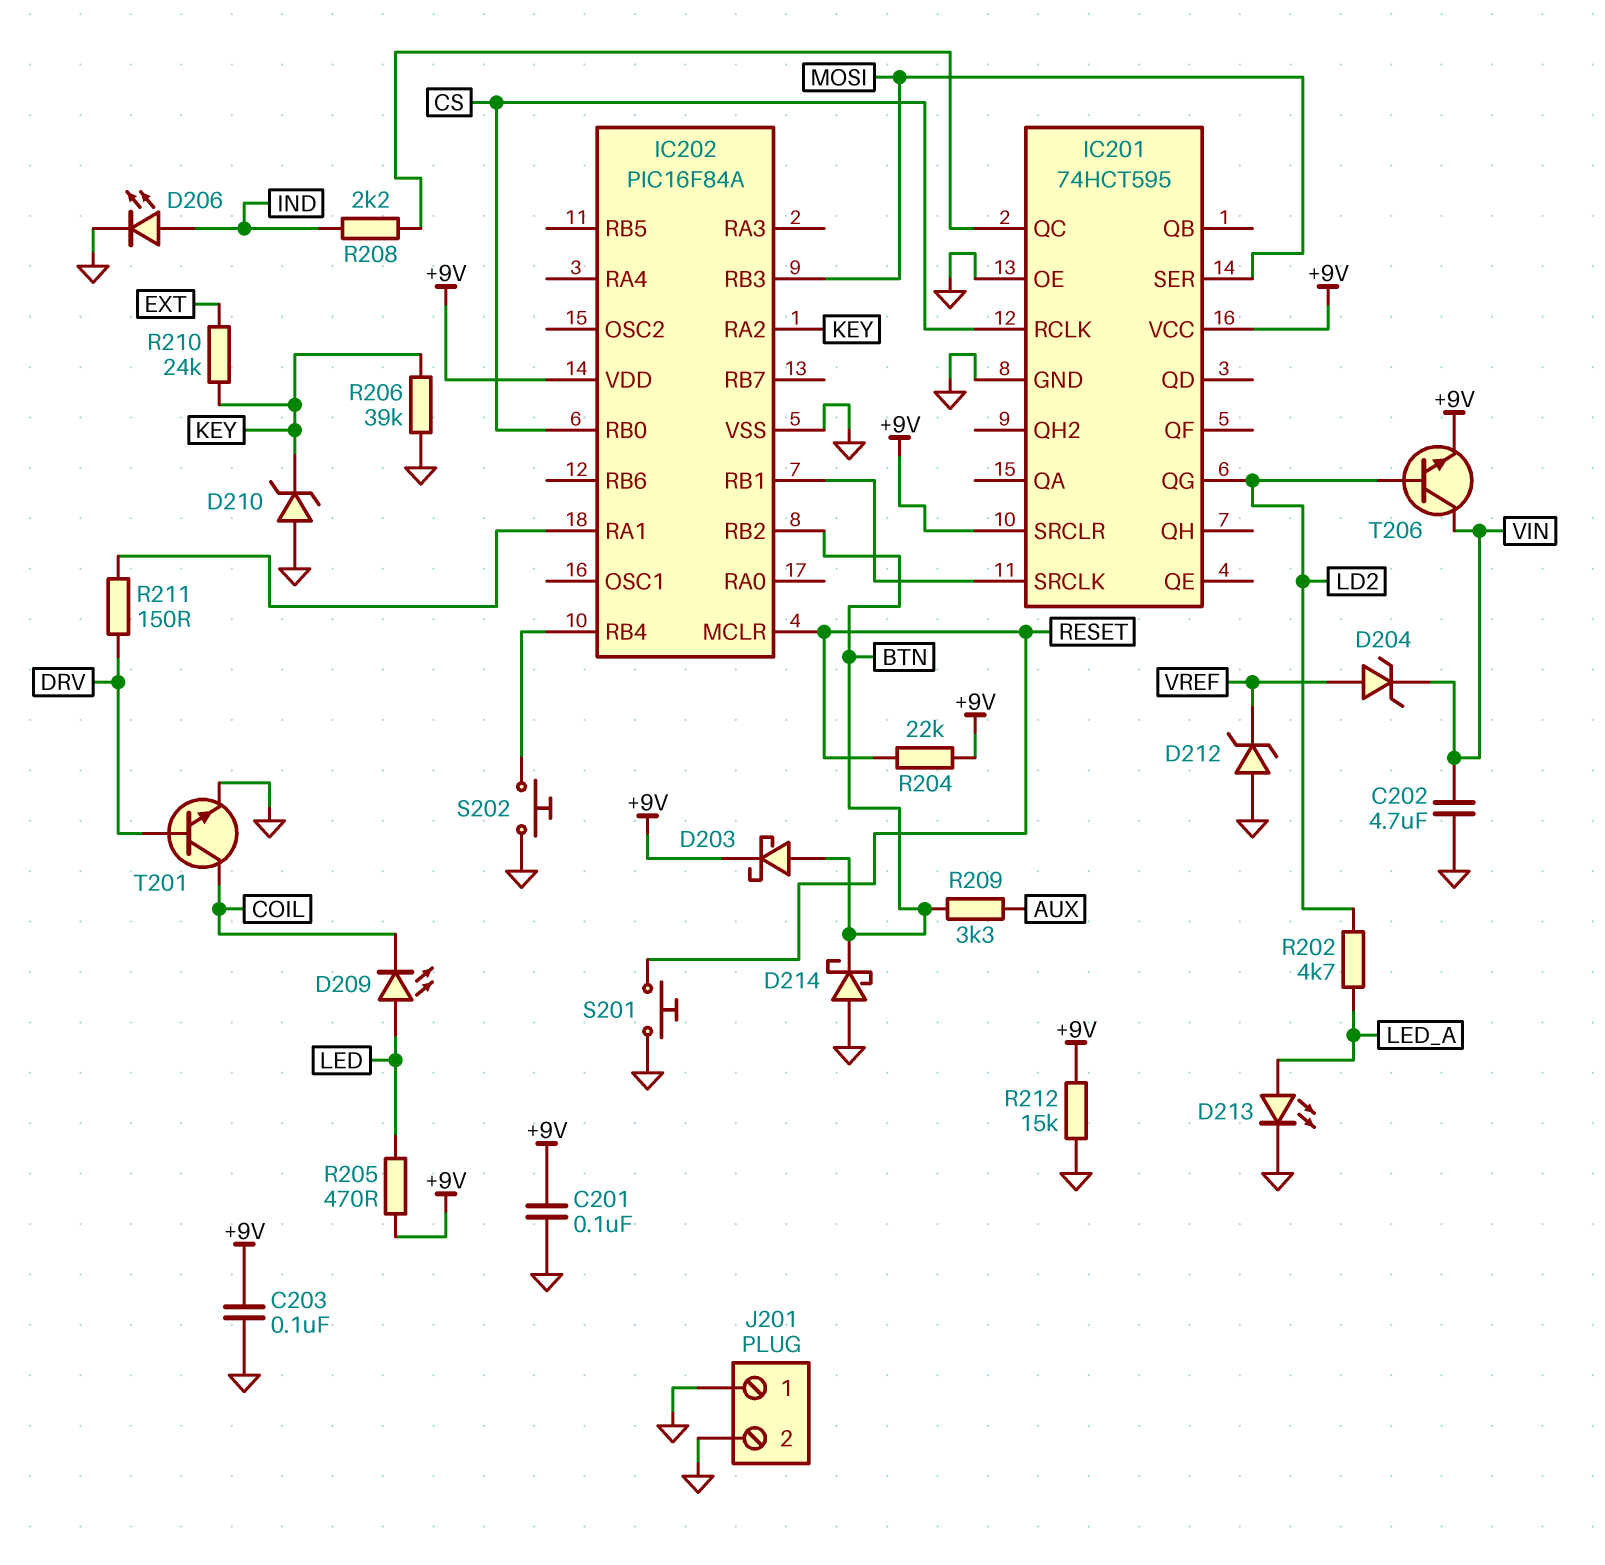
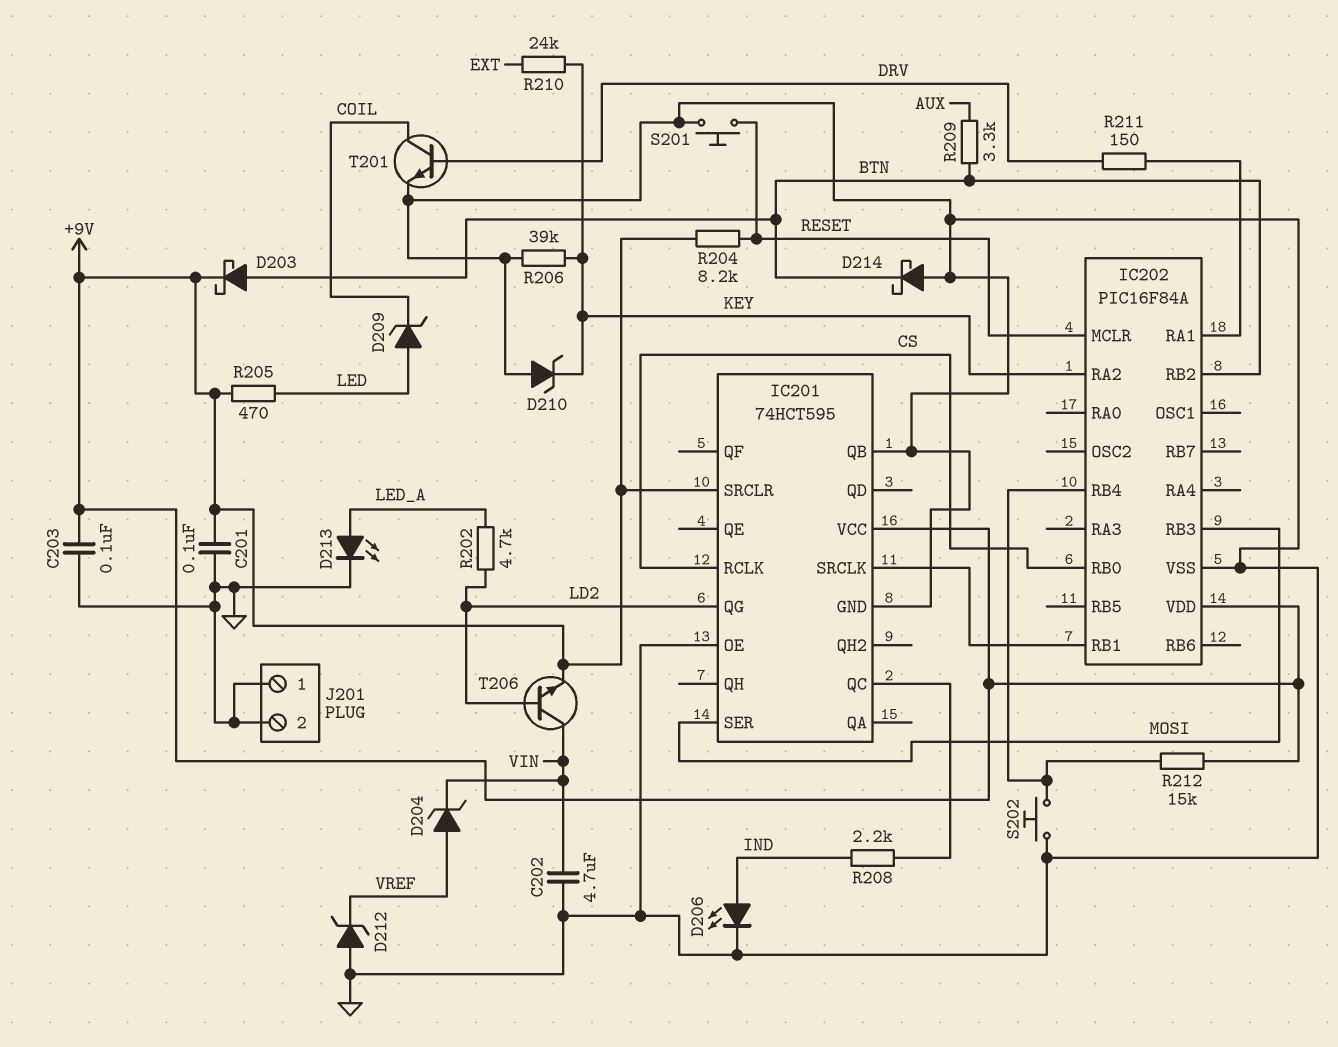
D209: LED (A LED, K COIL) -> zener (A LED, K COIL)
IC201 pin QB: none -> GND
R204: 22k (+9V, RESET) -> 8.2k (+9V, RESET)
R212: 15k (+9V, GND) -> 15k (+9V, IC202/RB4)

